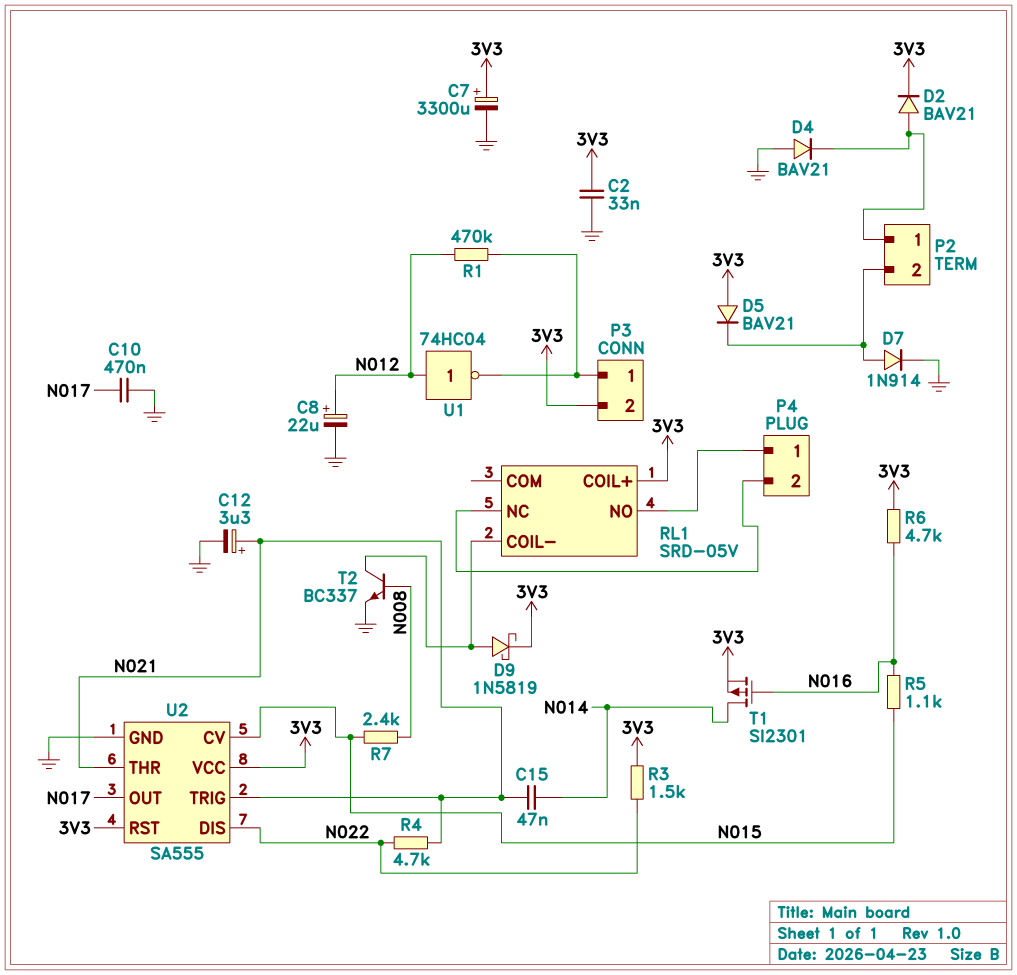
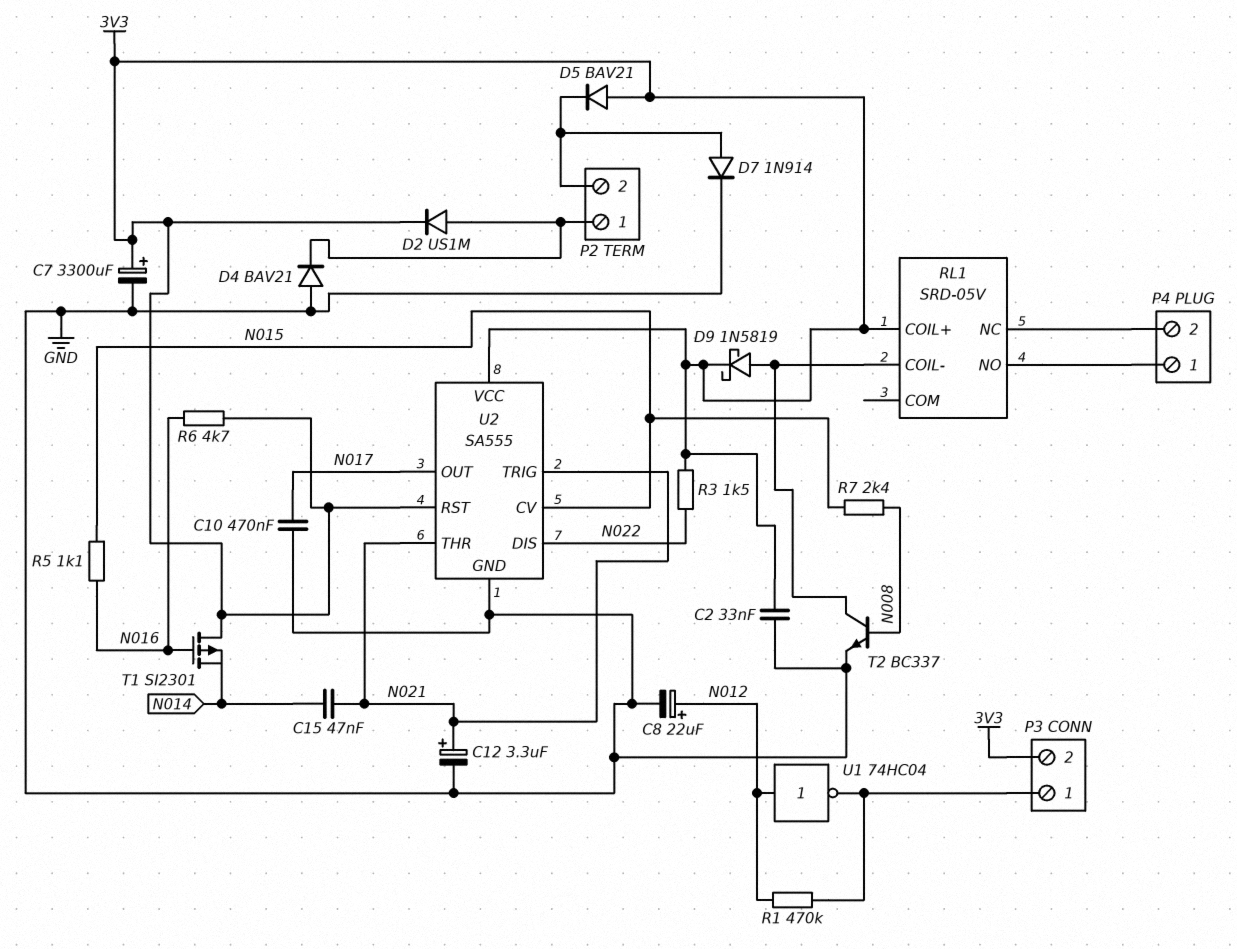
D2: diode BAV21 (A P2/1, K 3V3) -> diode US1M (A P2/1, K 3V3)
R4: 4.7k (N021, N022) -> none
T1: PMOS SI2301 (G N016, D N014, S 3V3) -> PMOS SI2301 (G N016, D 3V3, S N014)

